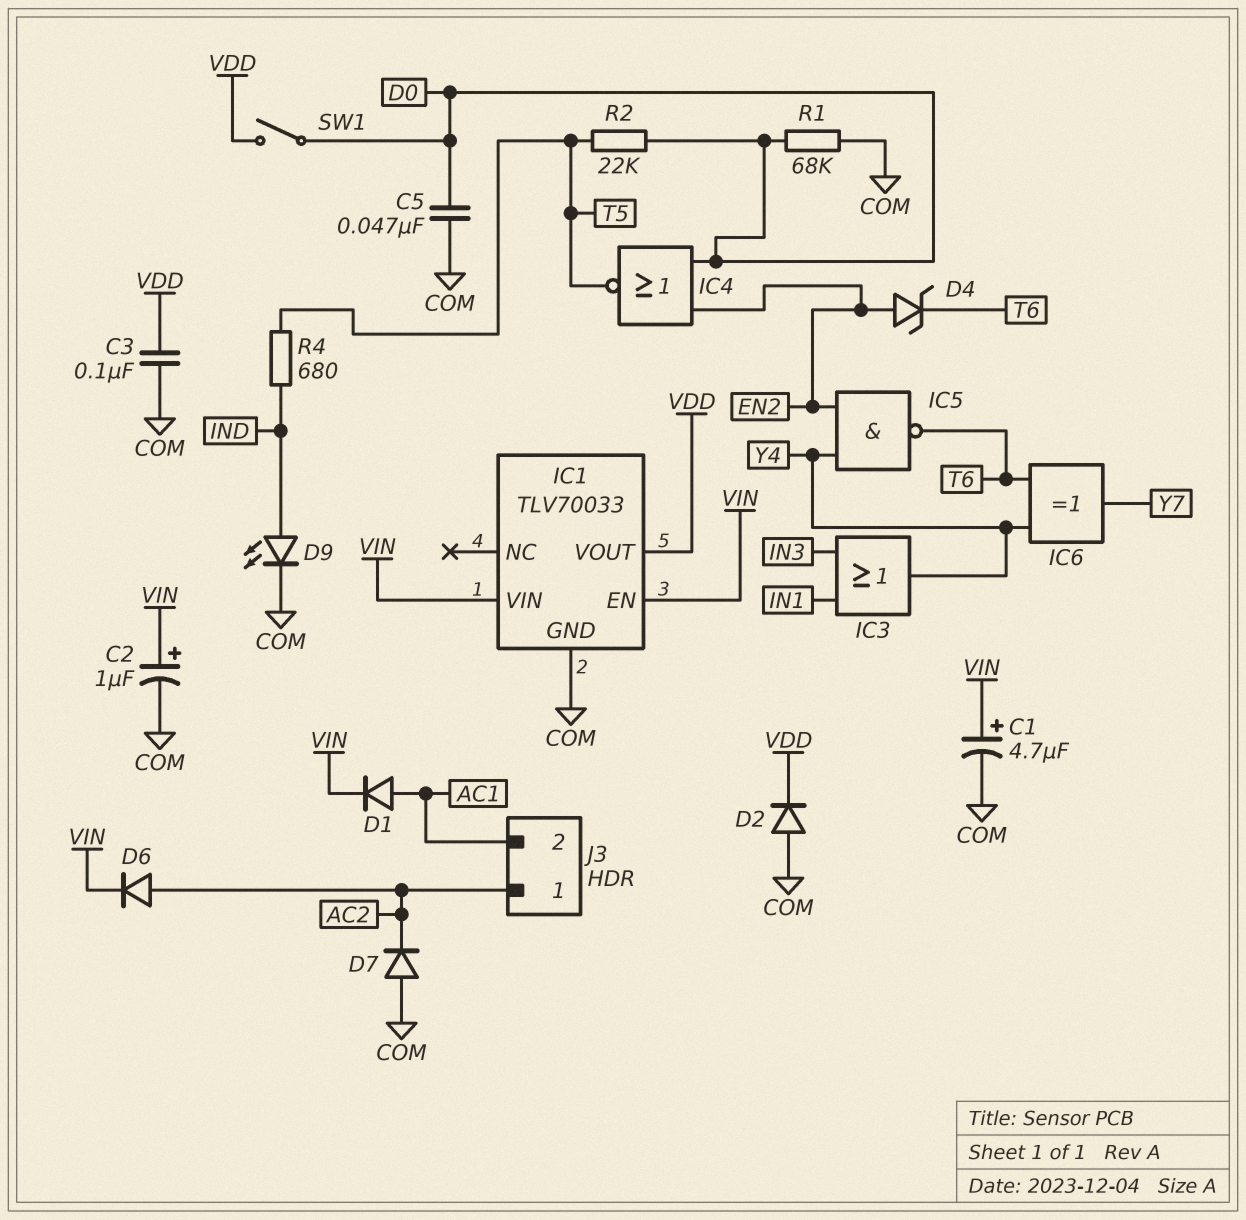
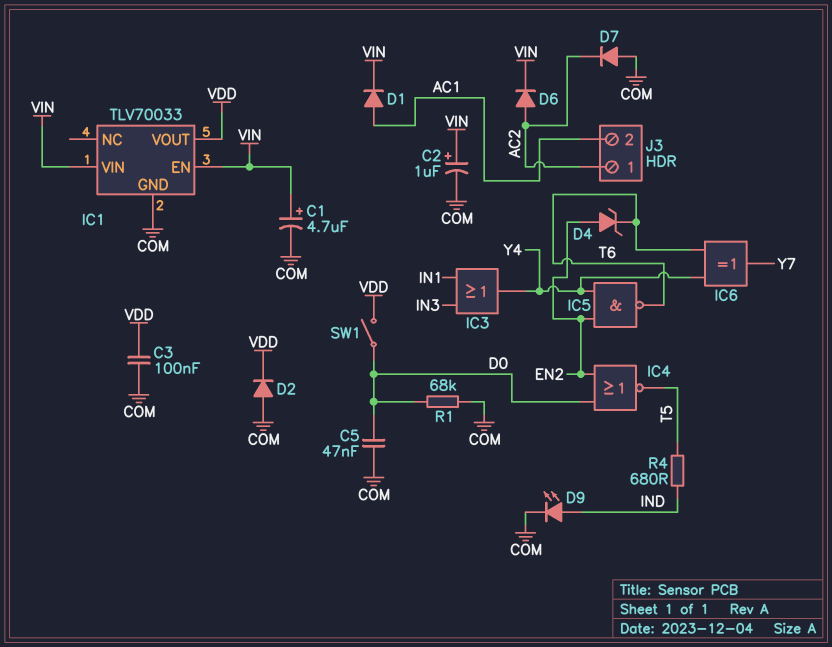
R2: 22k (D0, T5) -> none

